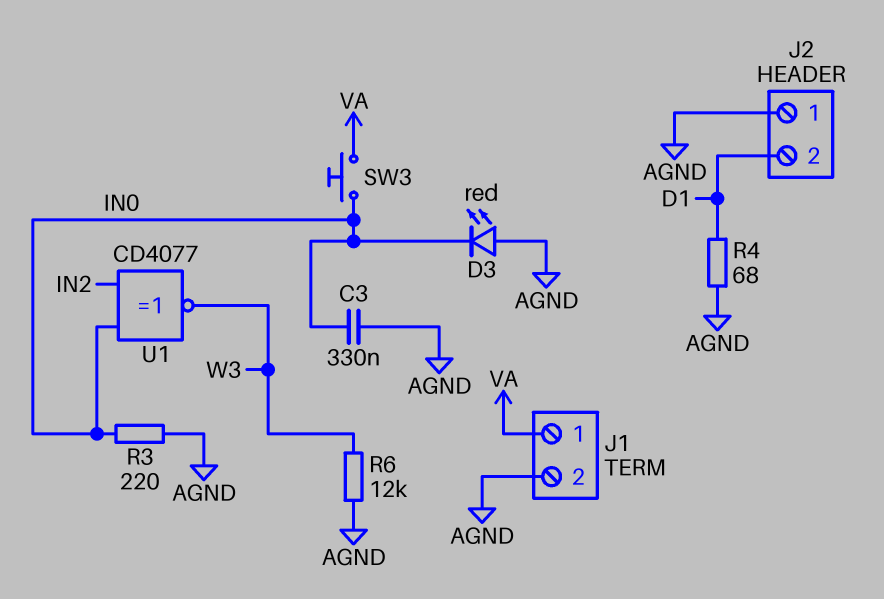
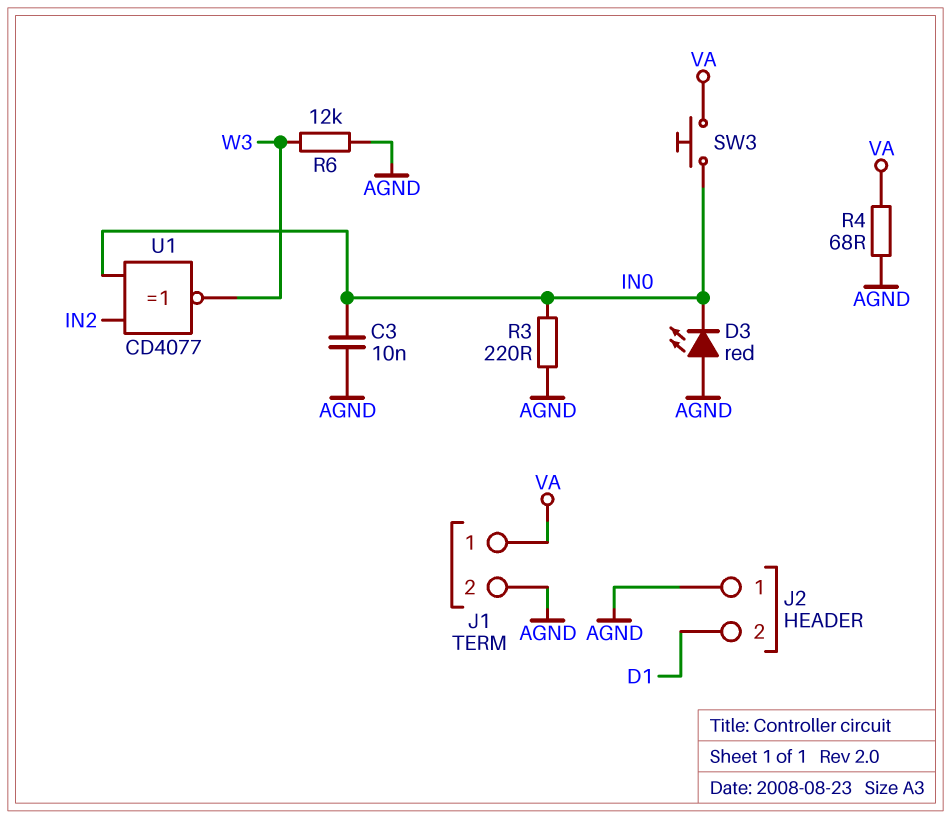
C3: 330nF (AGND, IN0) -> 10nF (AGND, IN0)
R4: 68 (AGND, D1) -> 68 (AGND, VA)

